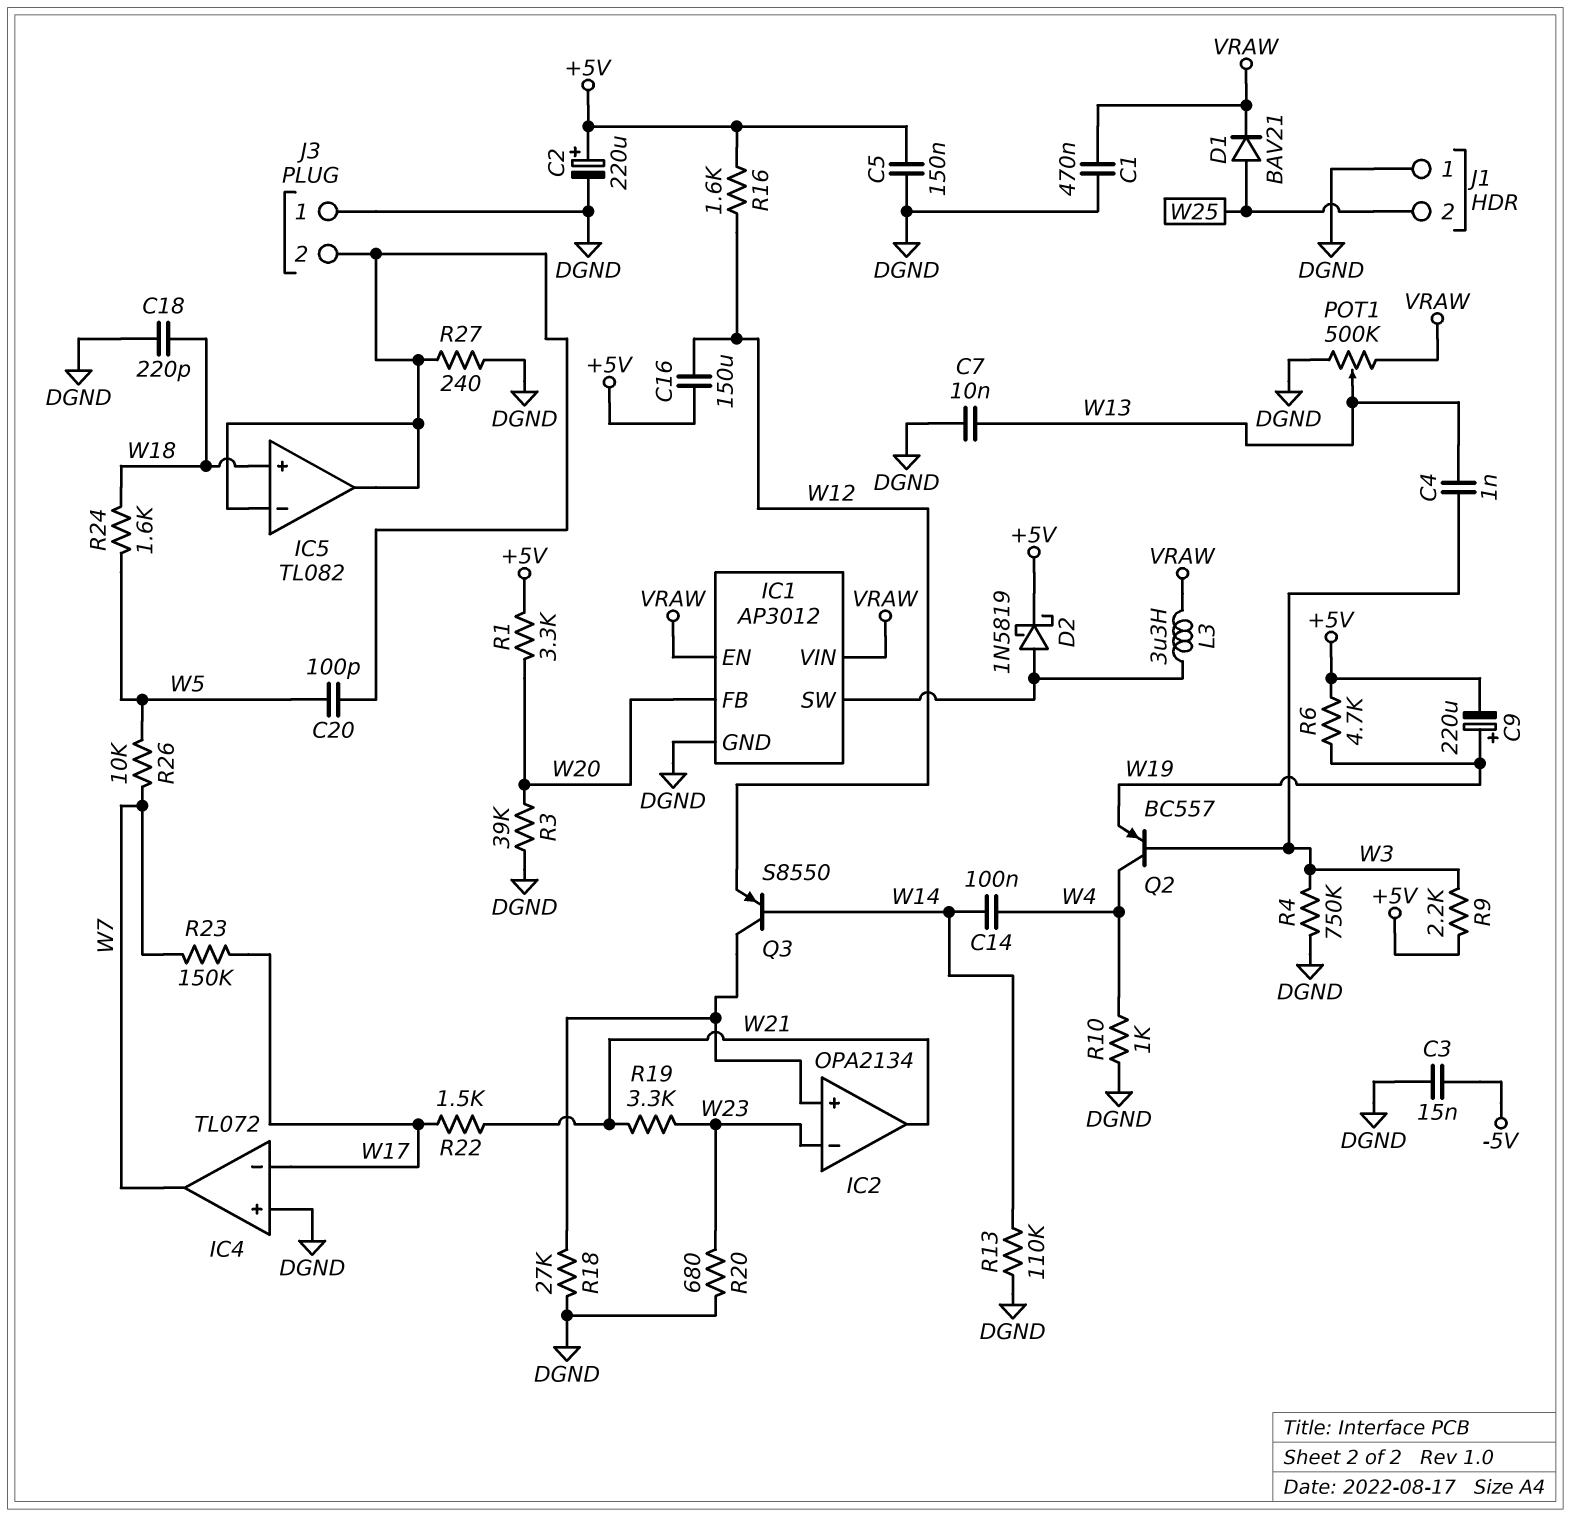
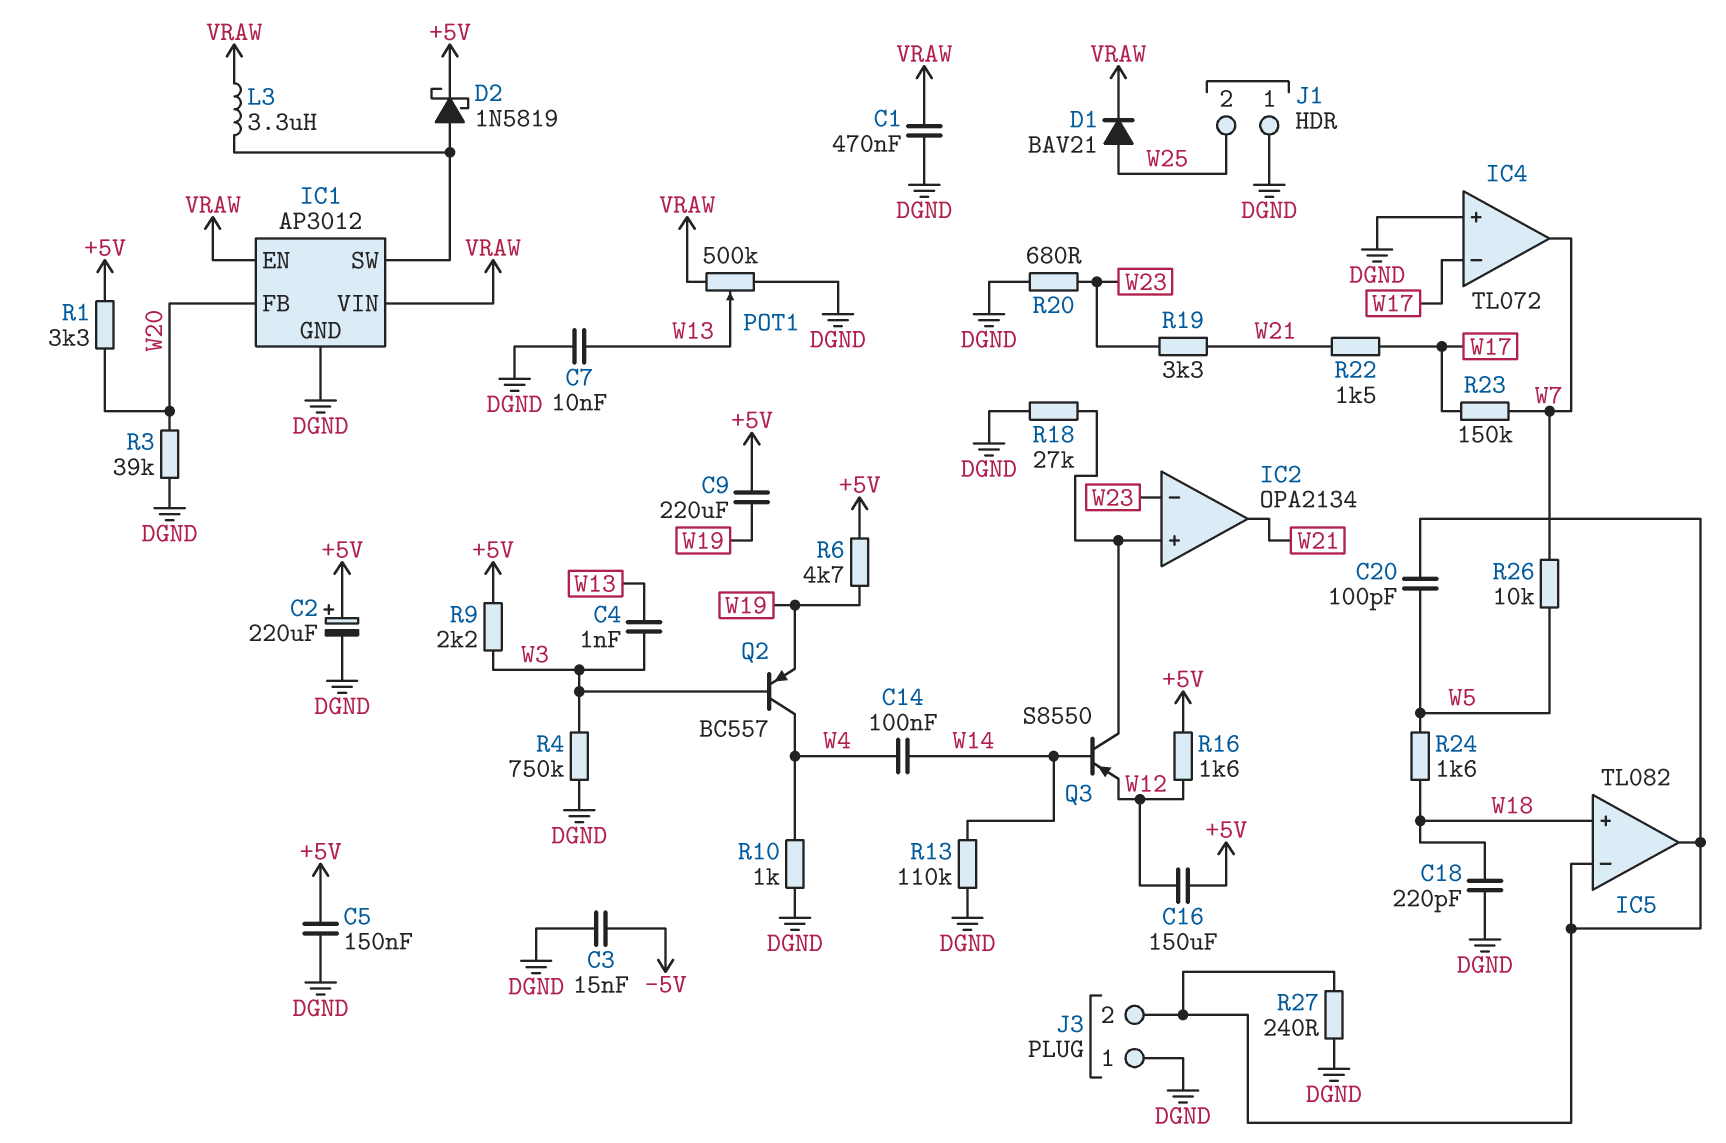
C9: 220uF (plus W19, minus +5V) -> 220uF (+5V, W19)

